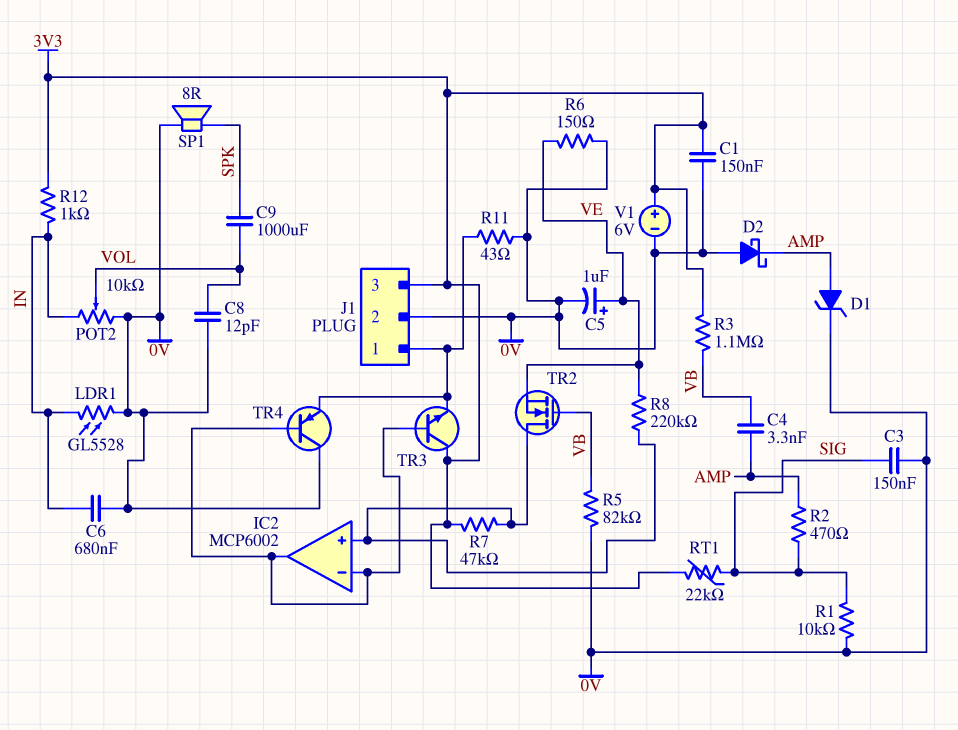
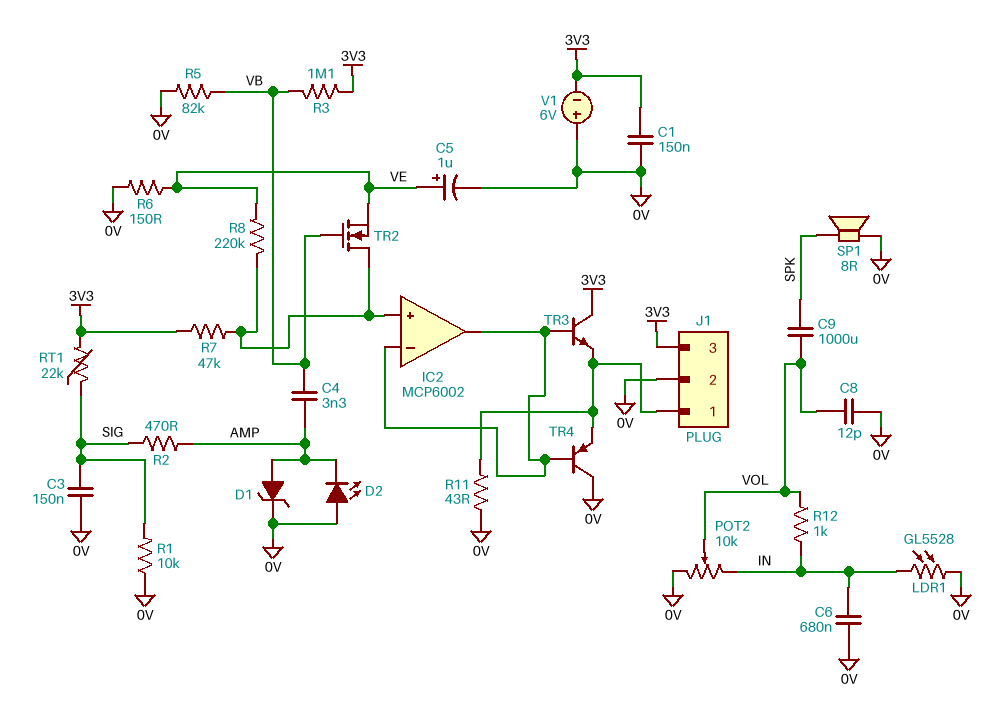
D2: schottky (A 0V, K AMP) -> LED (A 0V, K AMP)
R12: 1k (3V3, IN) -> 1k (IN, VOL)
V1: 6V (plus 3V3, minus 0V) -> 6V (plus 0V, minus 3V3)

